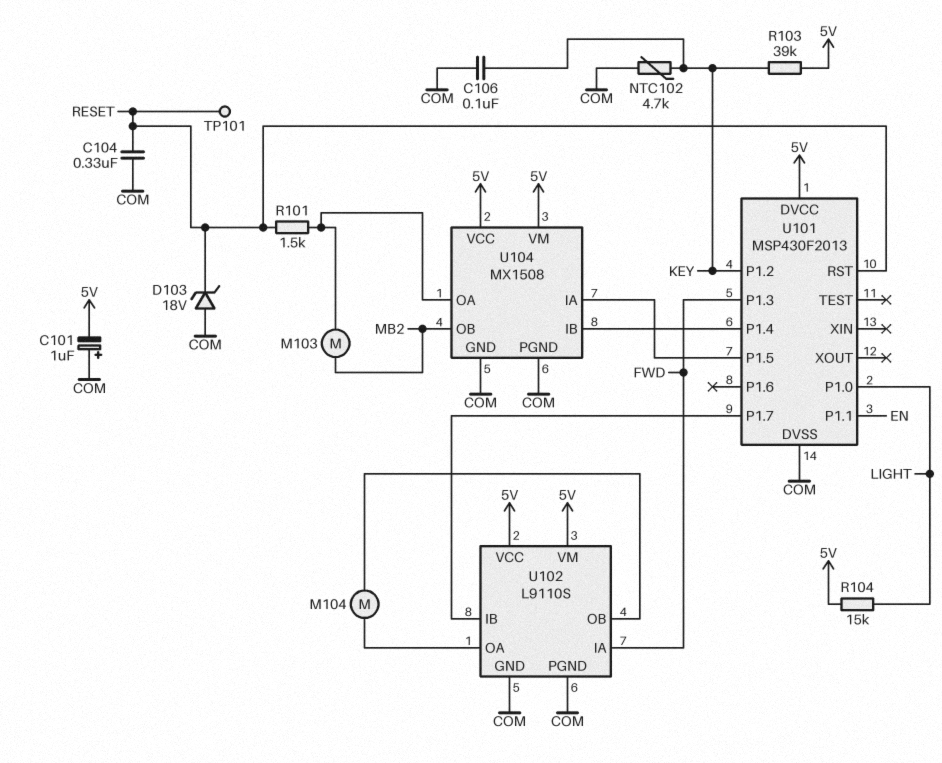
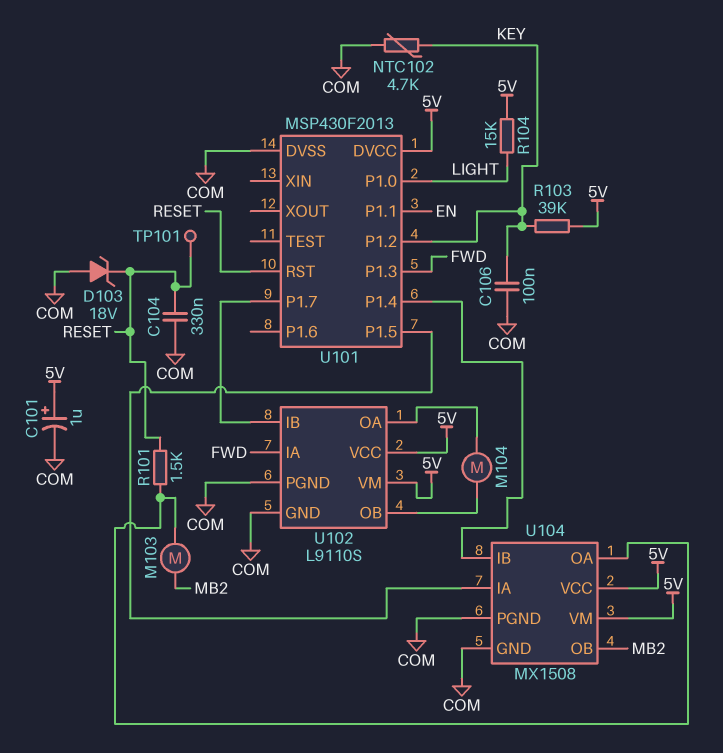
C101: 1uF (plus COM, minus 5V) -> 1uF (plus 5V, minus COM)

